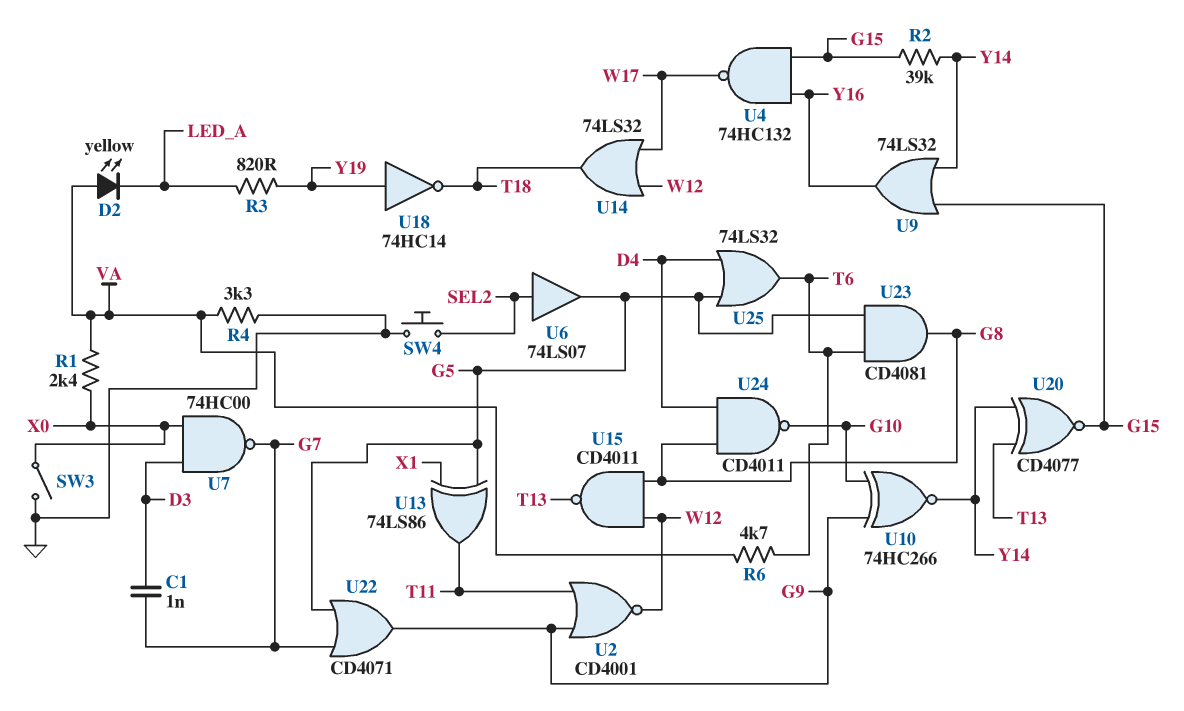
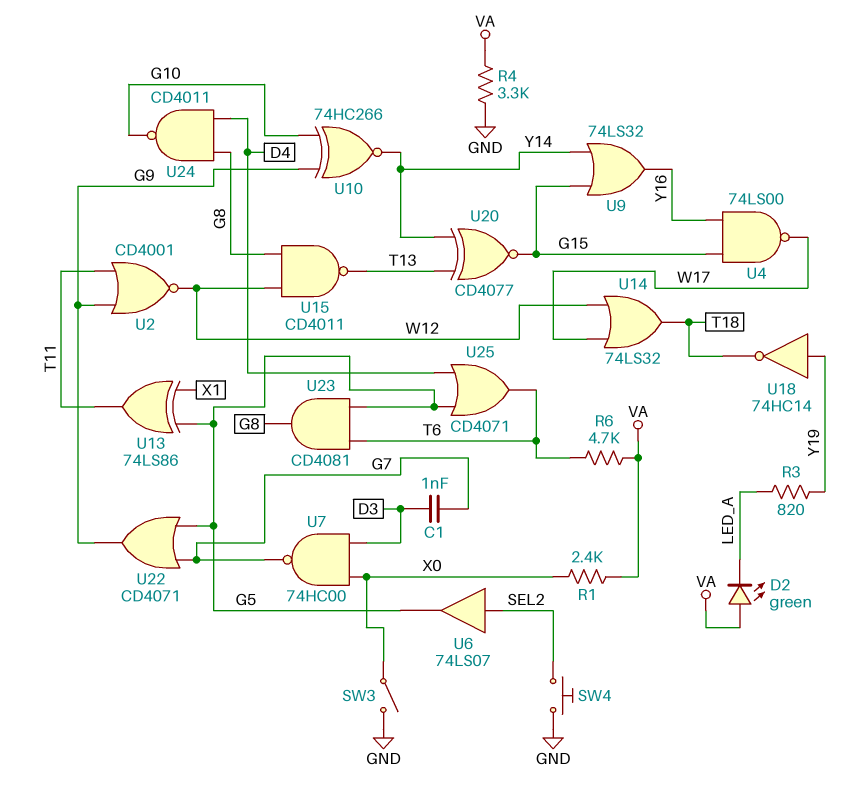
D2: LED yellow (A VA, K LED_A) -> LED green (A VA, K LED_A)
R2: 39k (G15, Y14) -> none
U4: NAND 74HC132 (in G15, in Y16, out W17) -> NAND 74LS00 (in G15, in Y16, out W17)
U25: OR 74LS32 (in D4, in G5, out T6) -> OR CD4071 (in D4, in G5, out T6)

